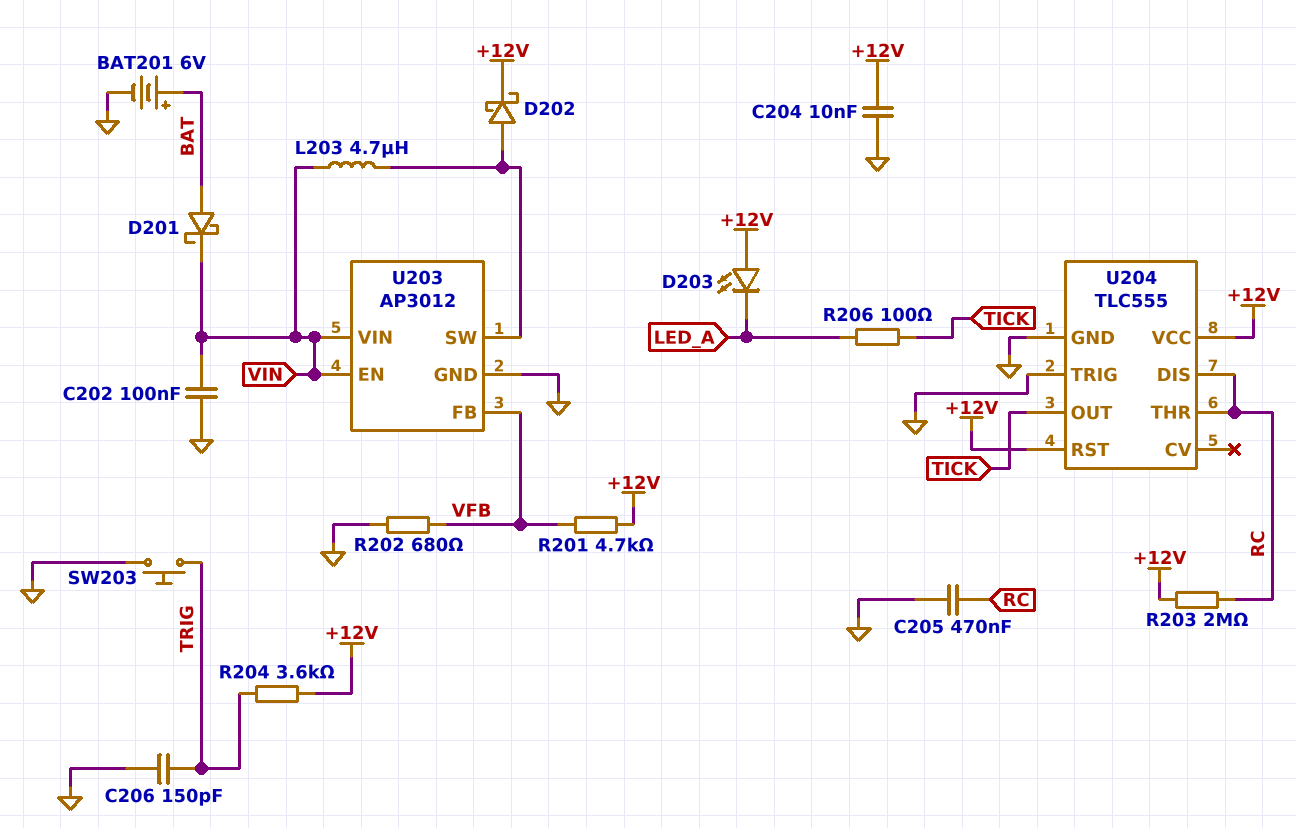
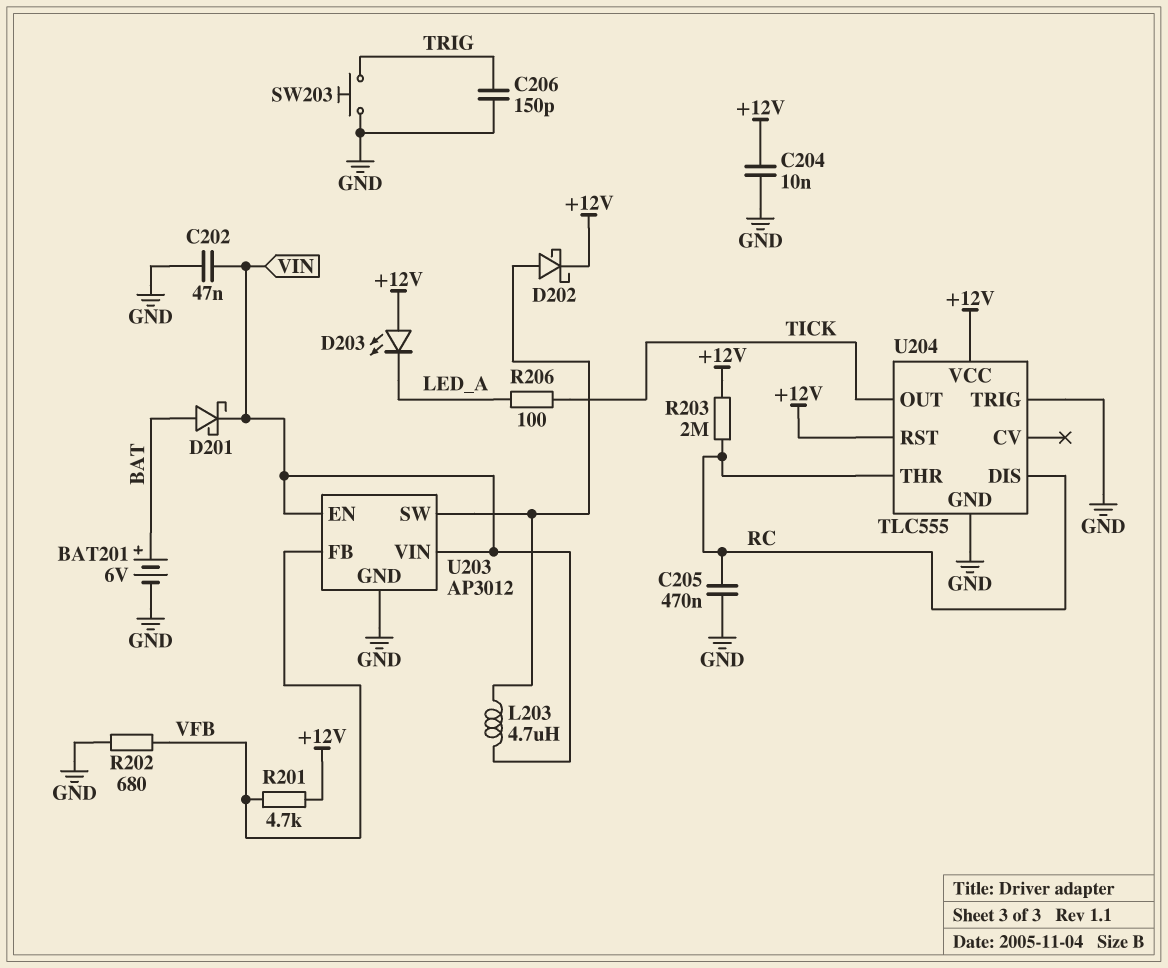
C202: 100nF (GND, VIN) -> 47nF (GND, VIN)
R204: 3.6k (+12V, TRIG) -> none

